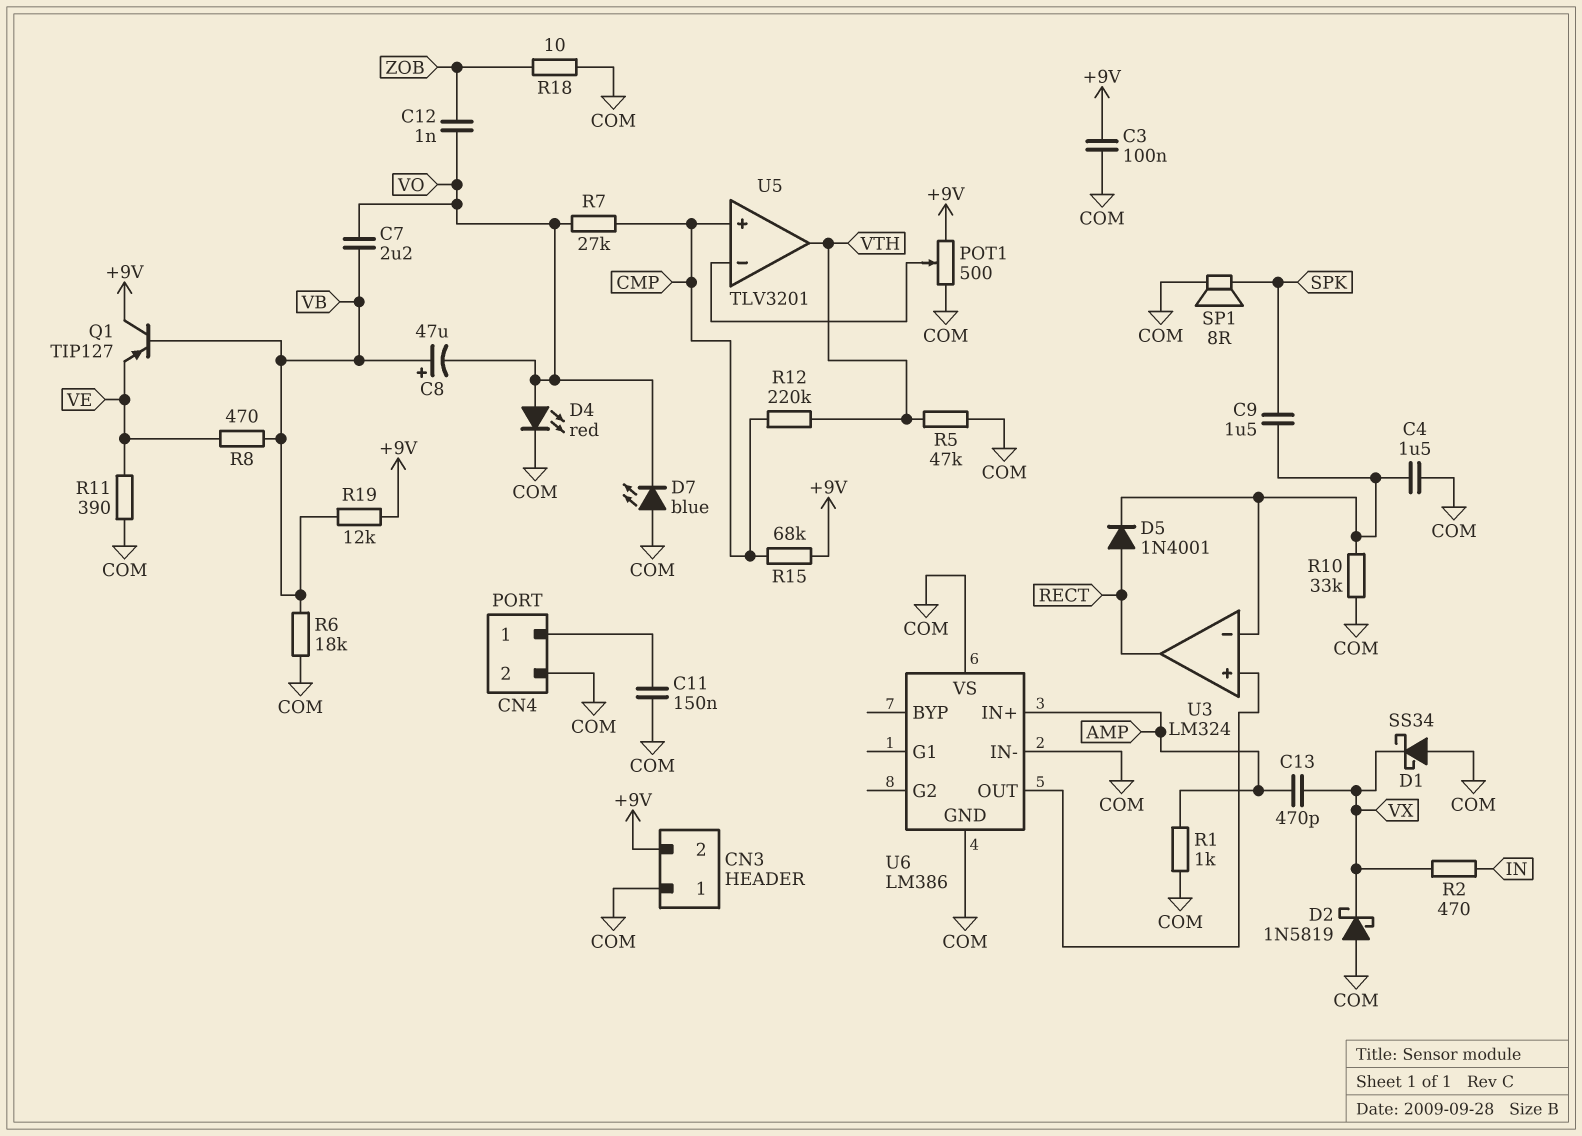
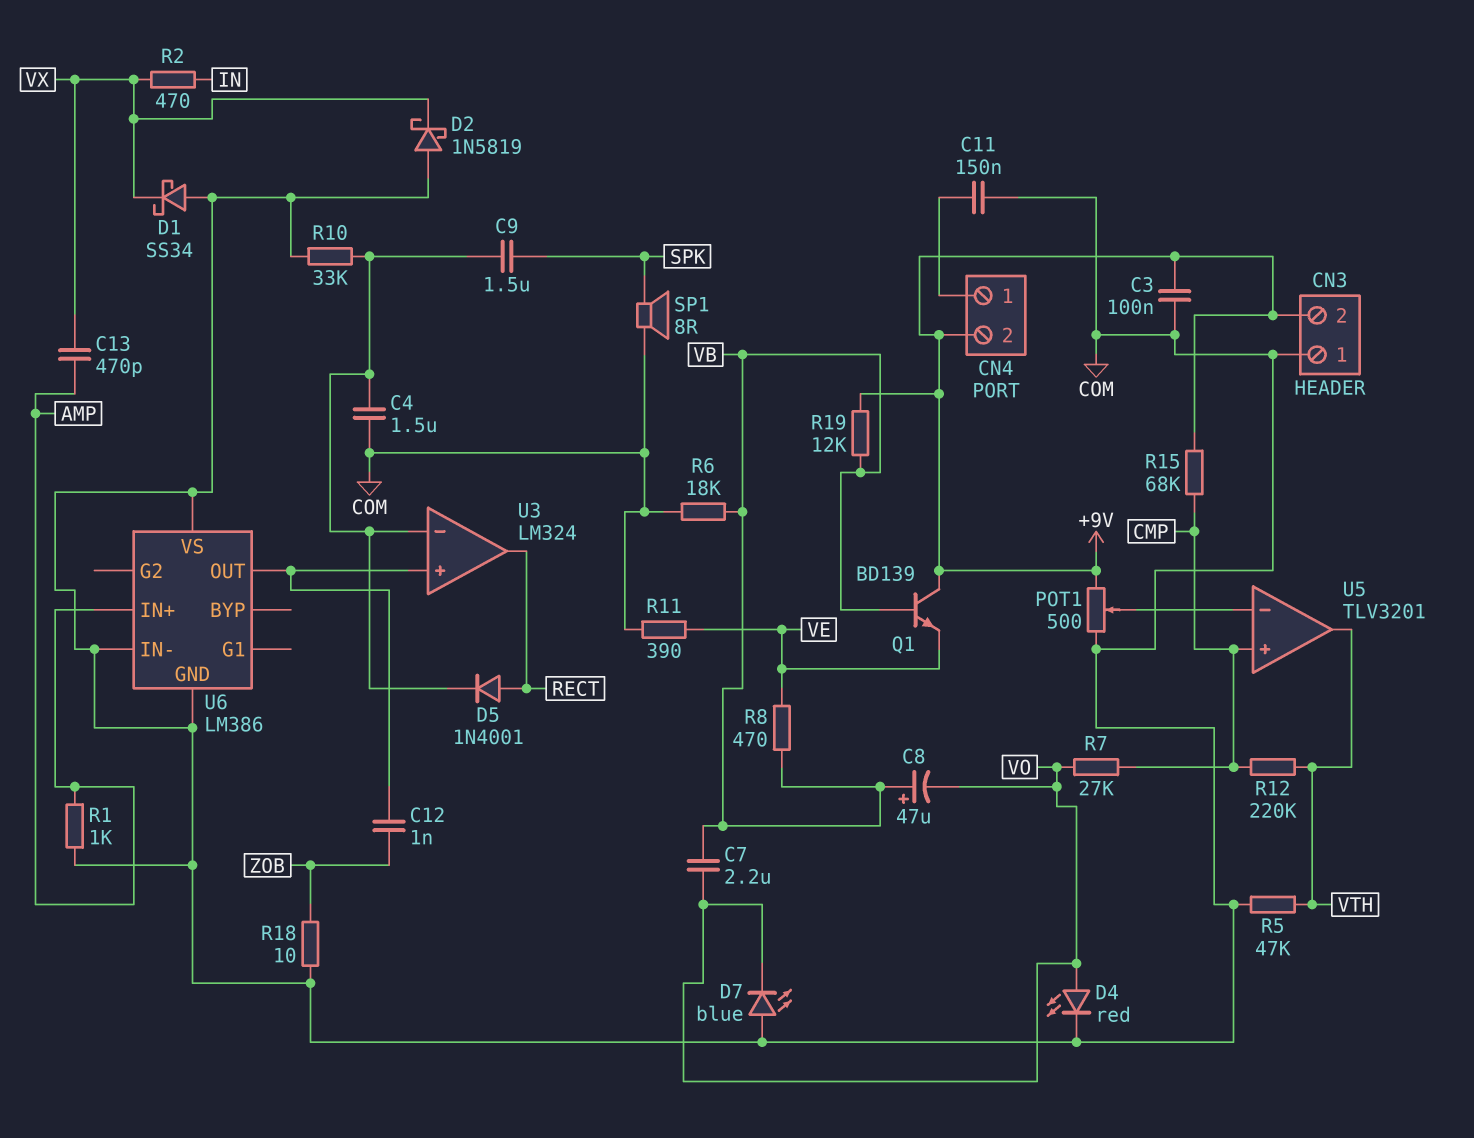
C12: 1nF (VO, ZOB) -> 1nF (U3/in+, ZOB)
CN4 pin 2: COM -> +9V
Q1: PNP TIP127 (B VB, C +9V, E VE) -> NPN BD139 (B VB, C +9V, E VE)

